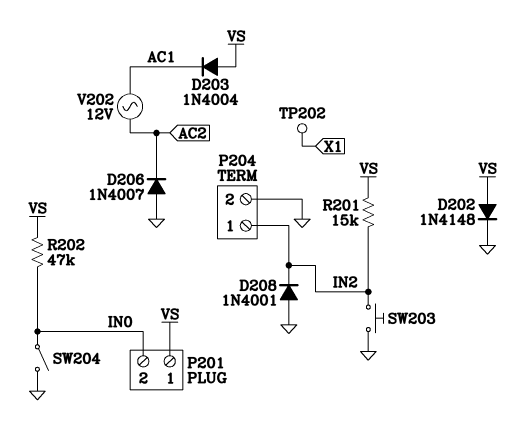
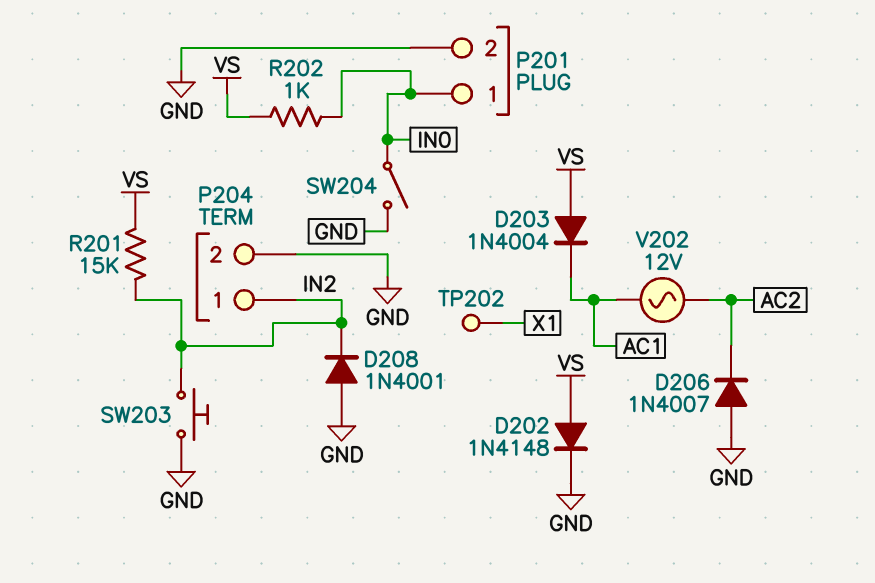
P201 pin 1: VS -> IN0
P201 pin 2: IN0 -> GND
R202: 47k (IN0, VS) -> 1k (IN0, VS)

